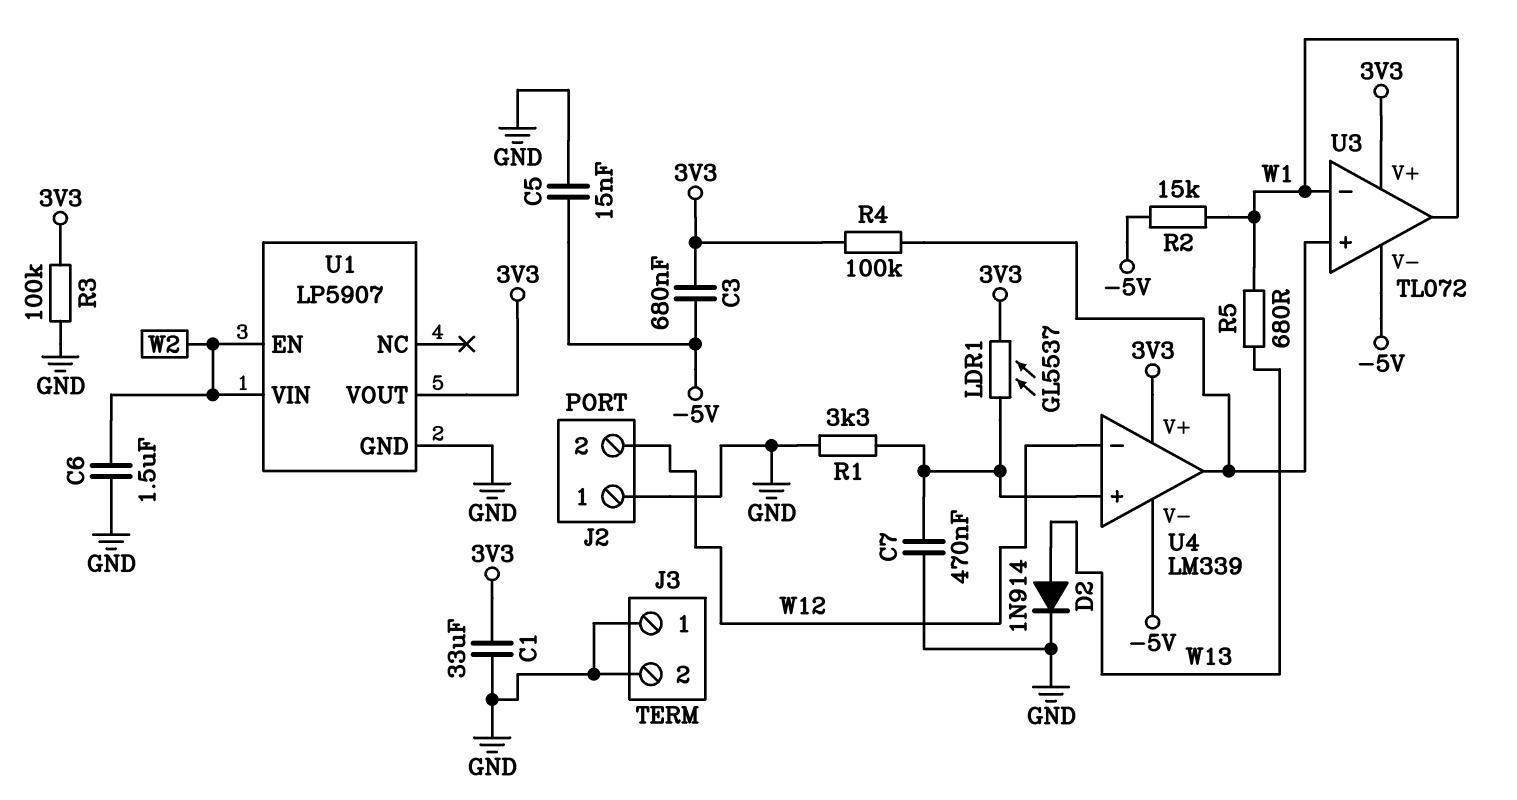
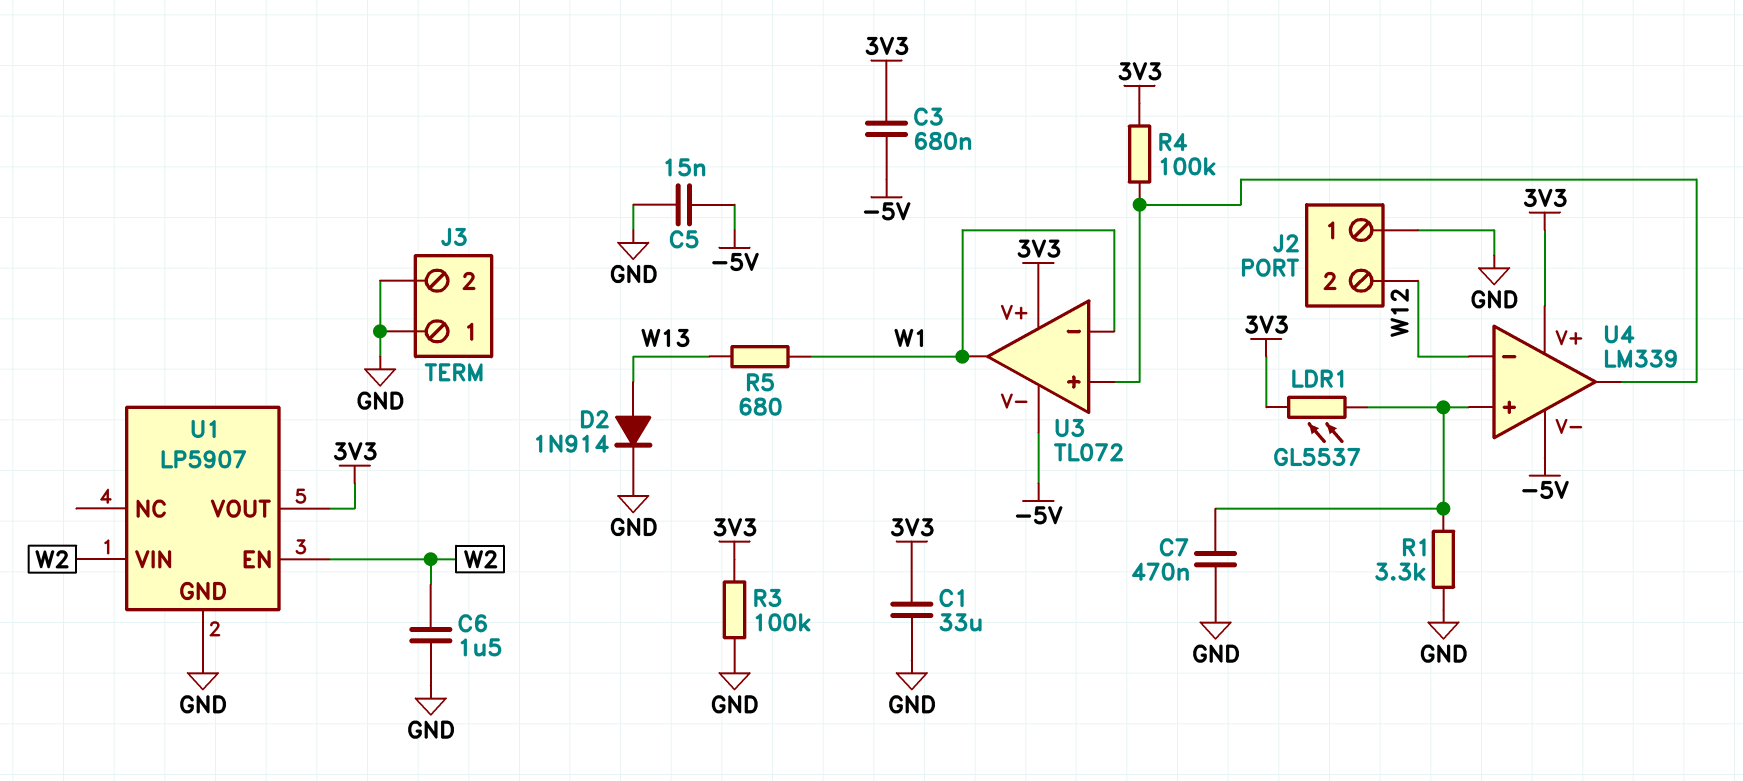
R2: 15k (-5V, W1) -> none

